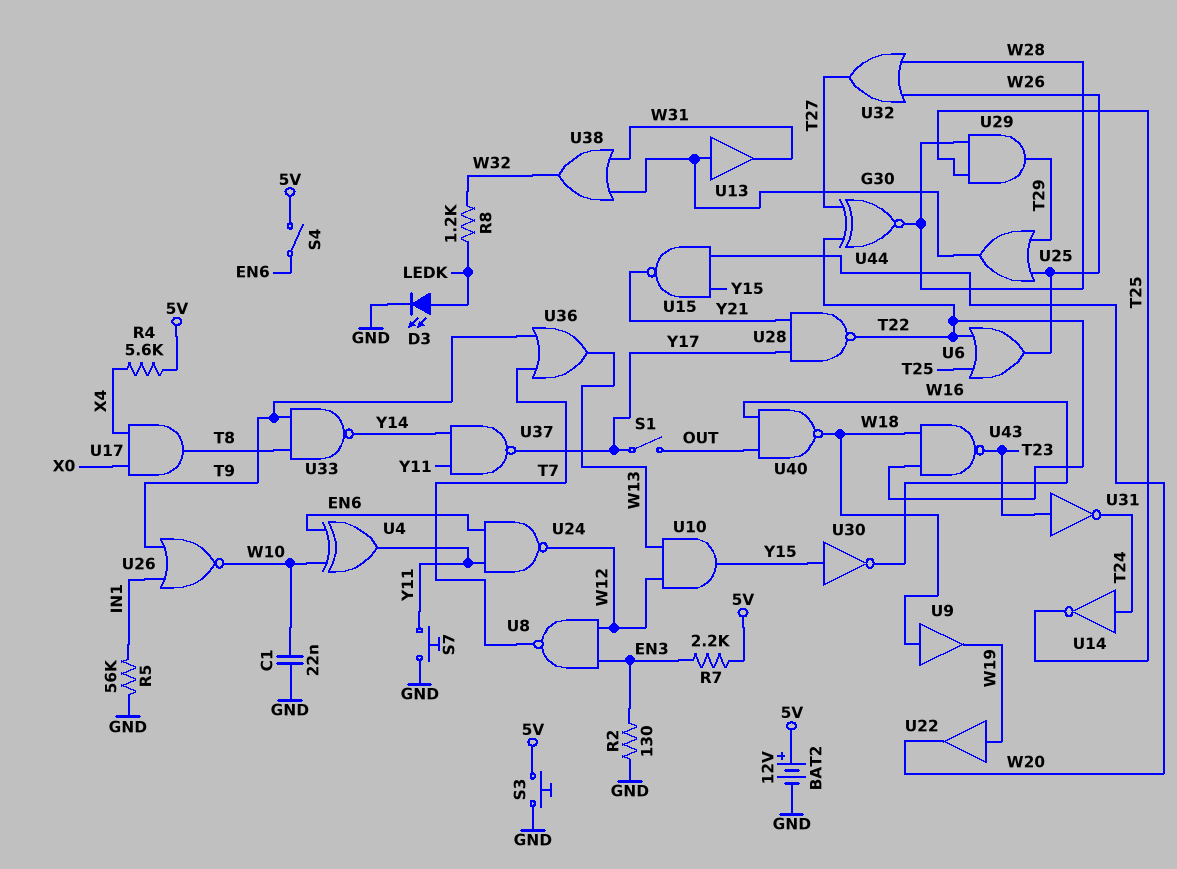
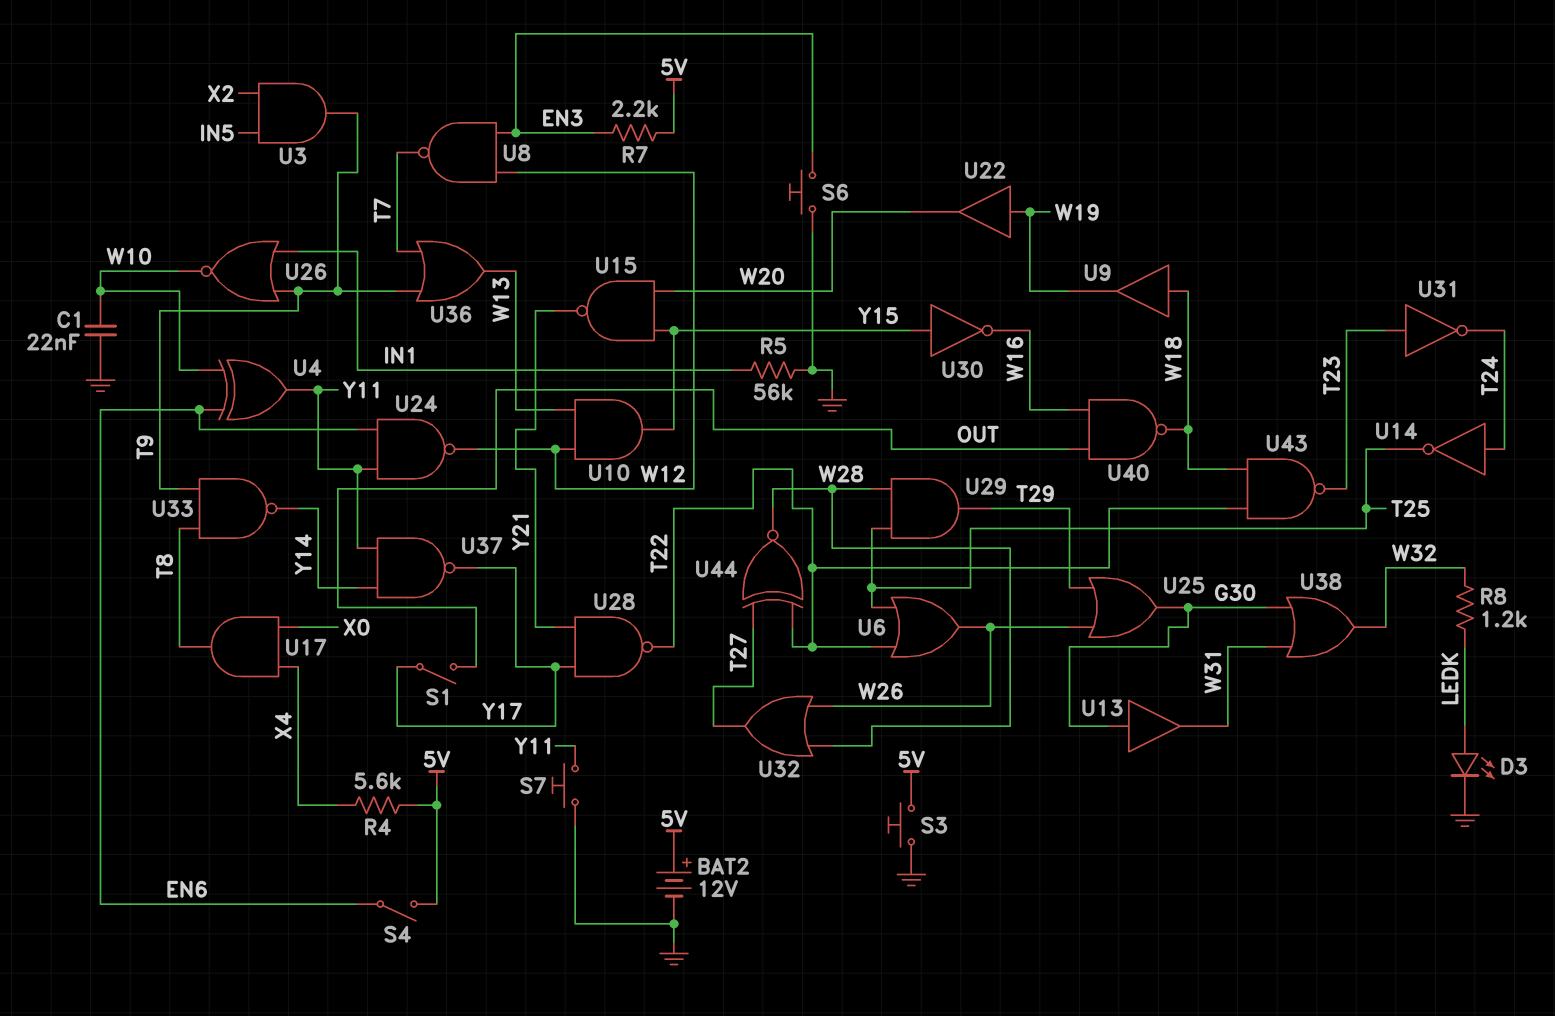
R2: 130 (EN3, GND) -> none
S6: none -> button (EN3, GND)
U3: none -> AND (in IN5, in X2, out T9)

